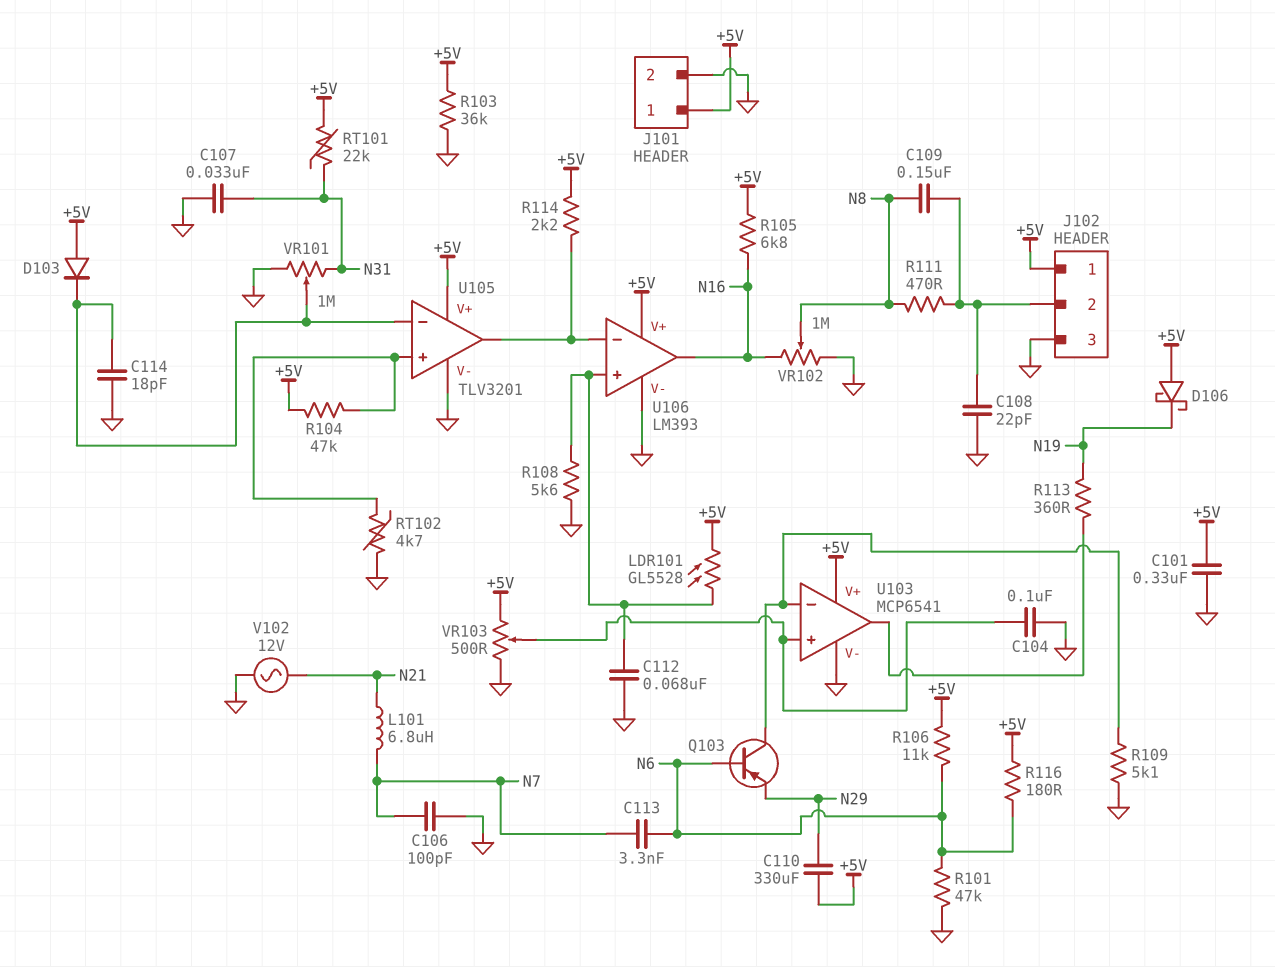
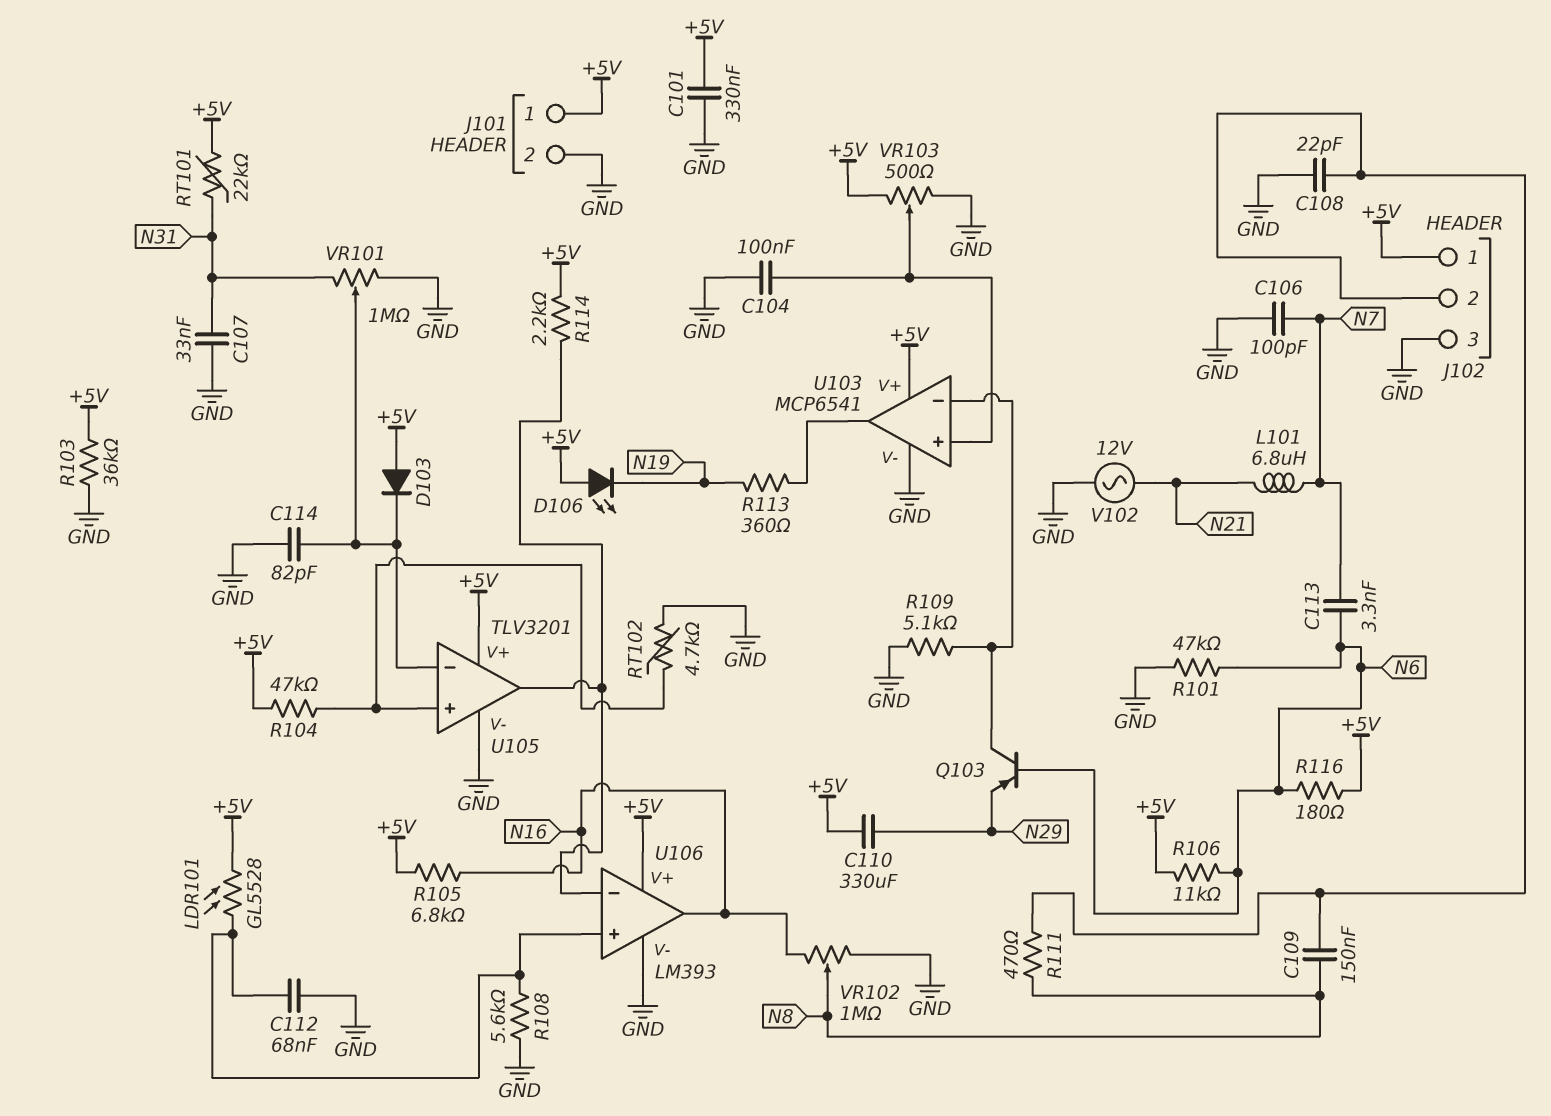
C114: 18pF (GND, U105/in-) -> 82pF (GND, U105/in-)
D106: schottky (A +5V, K N19) -> LED (A +5V, K N19)

